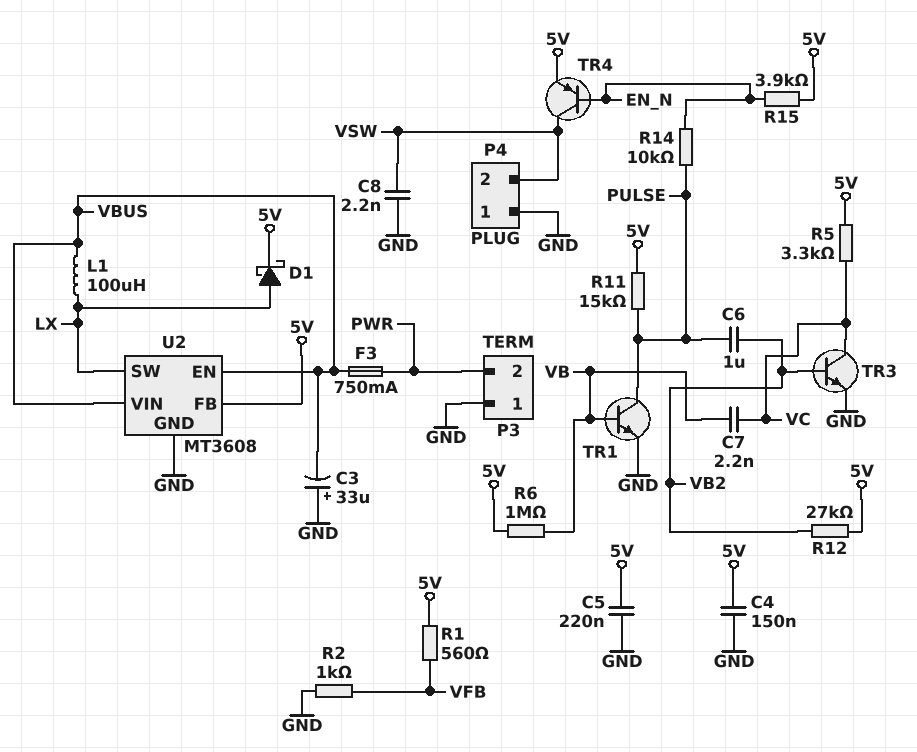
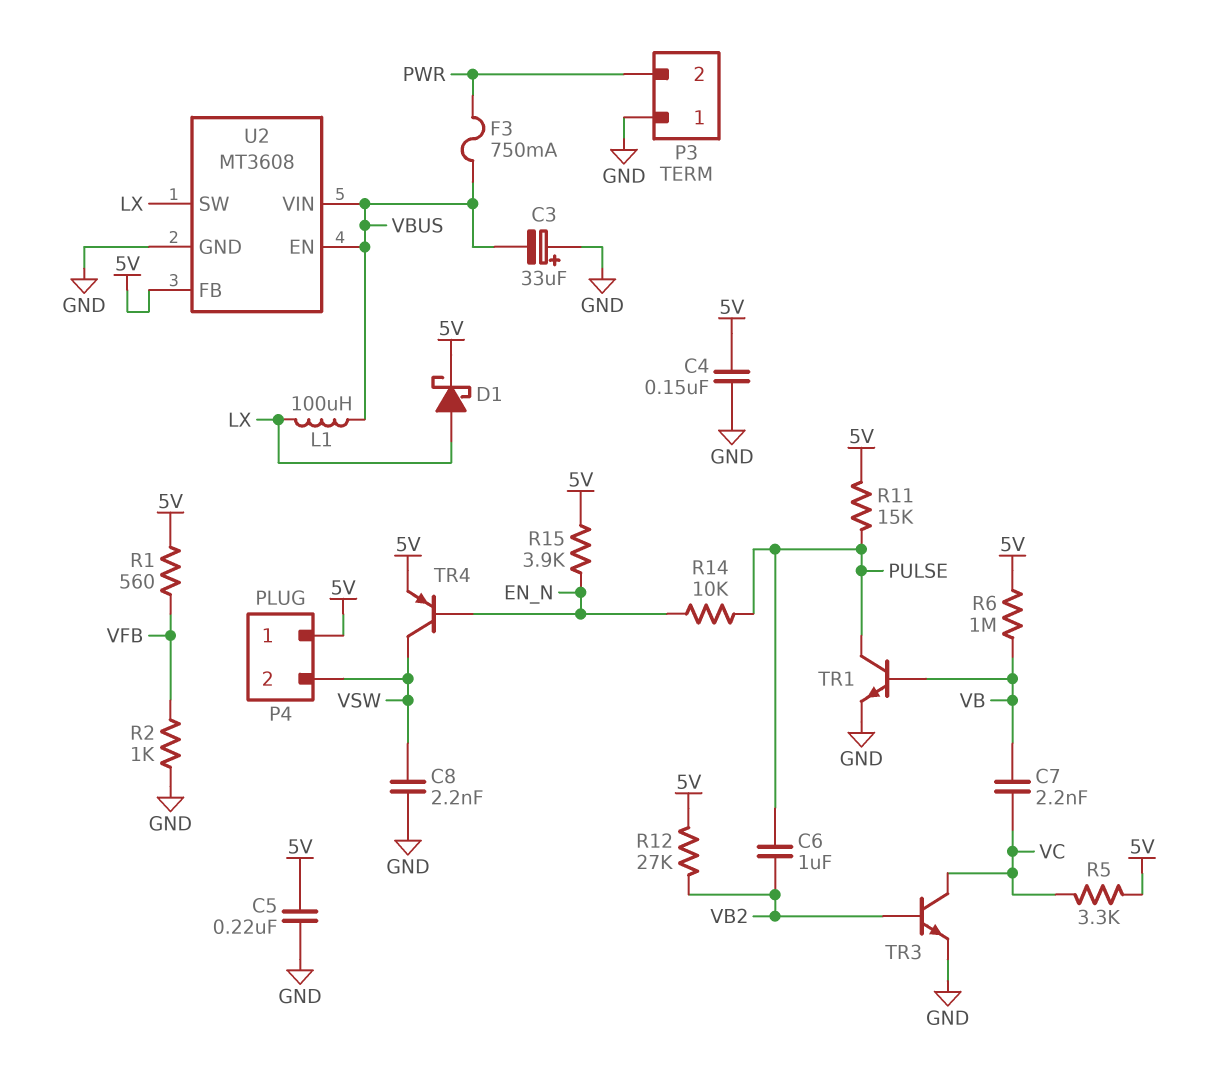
P4 pin 1: GND -> 5V

